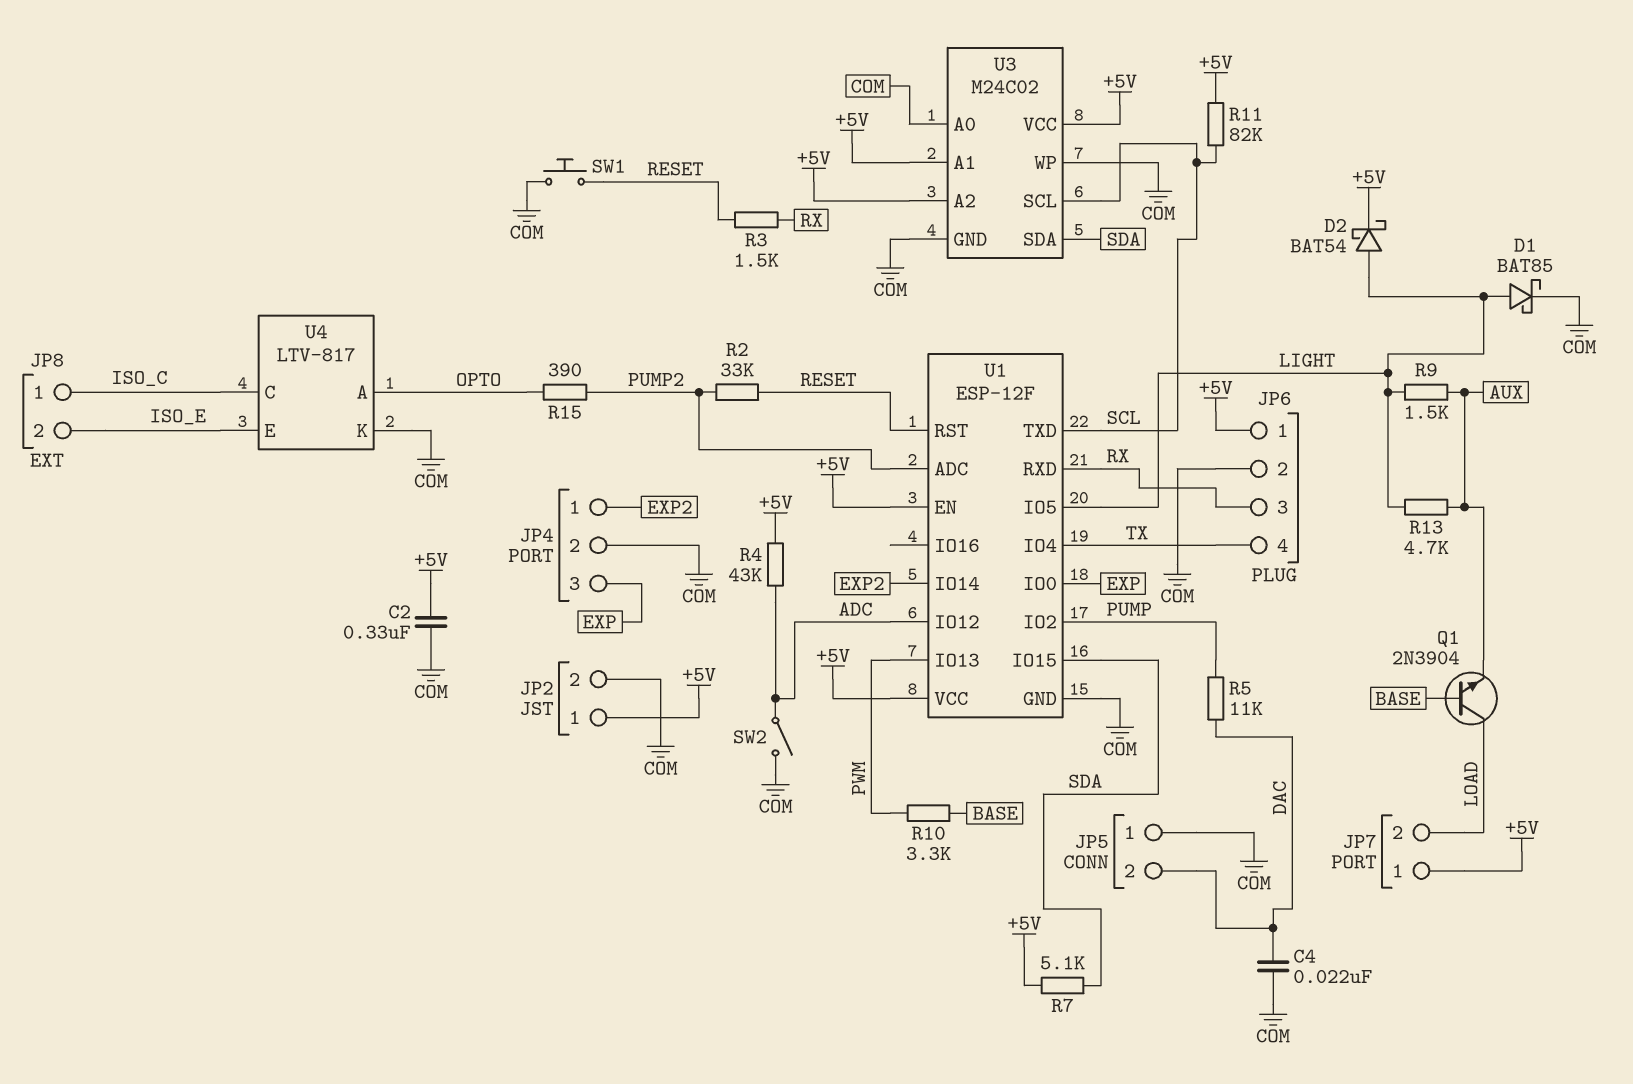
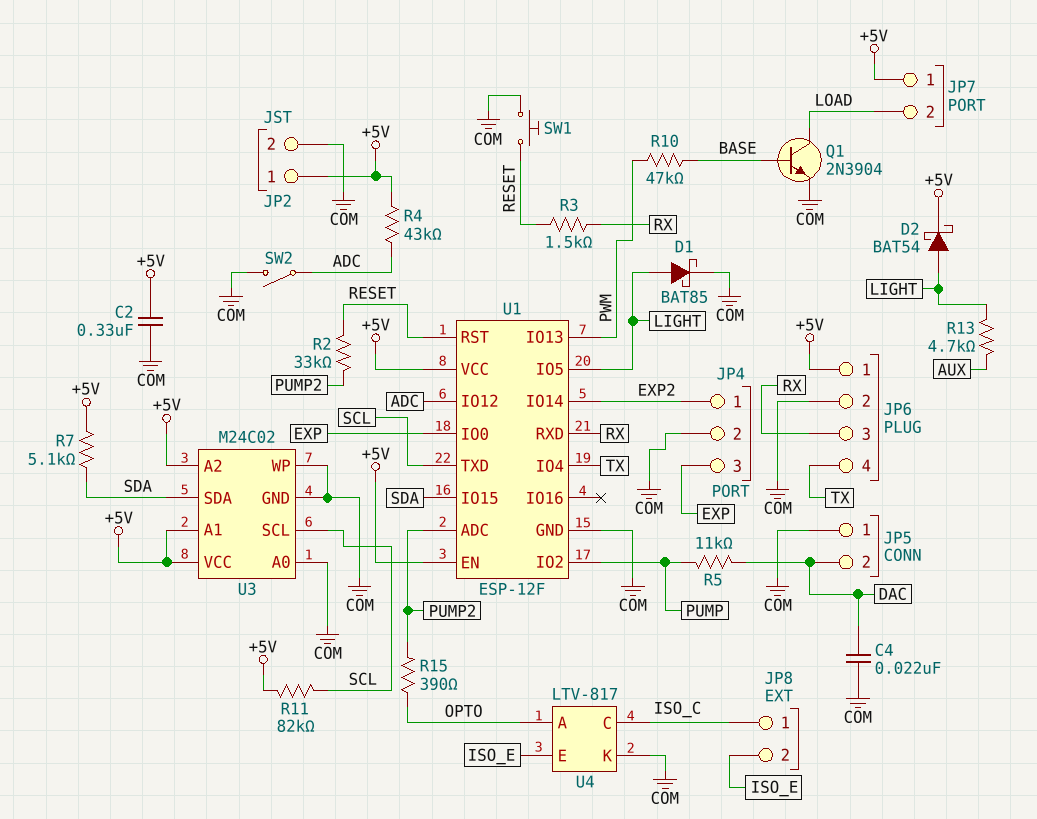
Q1: NPN 2N3904 (B BASE, C LOAD, E AUX) -> NPN 2N3904 (B BASE, C LOAD, E COM)
R9: 1.5k (AUX, LIGHT) -> none
R10: 3.3k (BASE, PWM) -> 47k (BASE, PWM)

